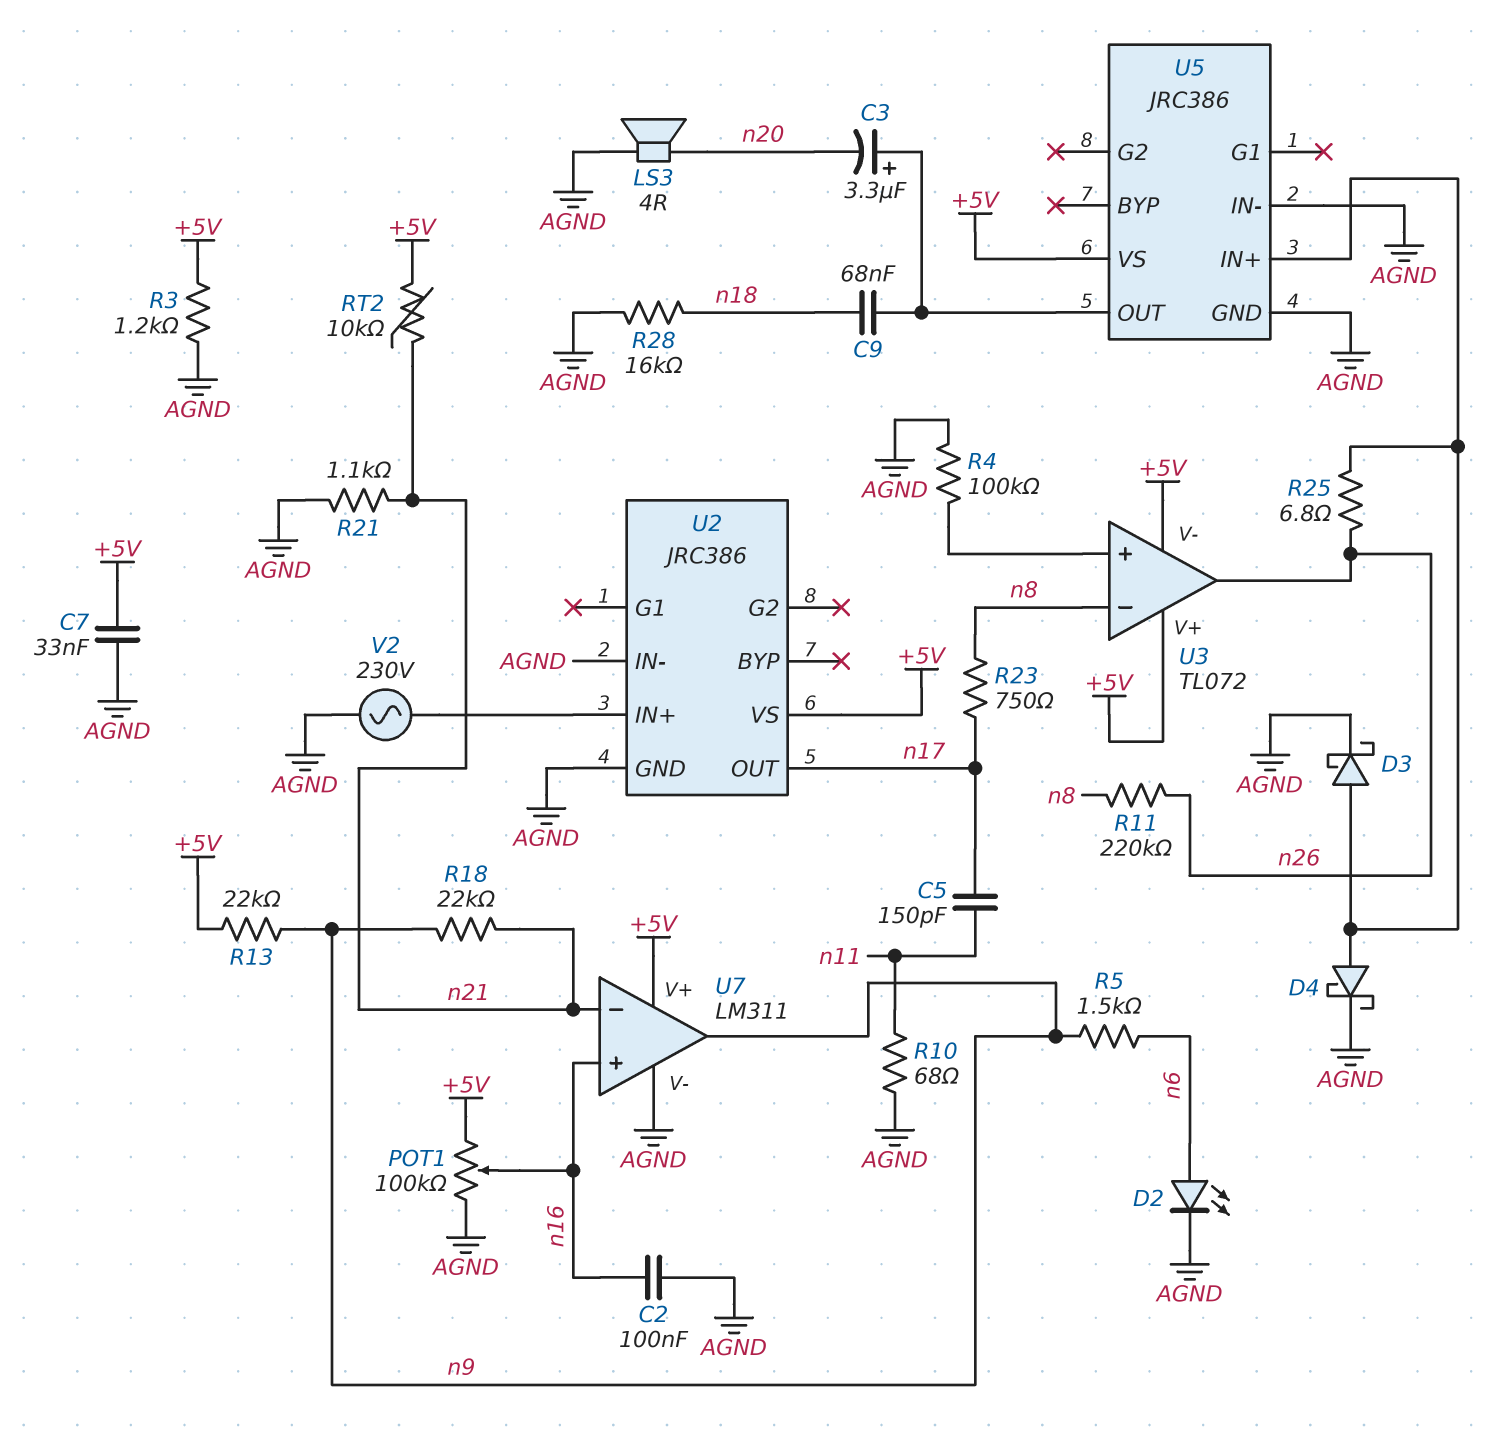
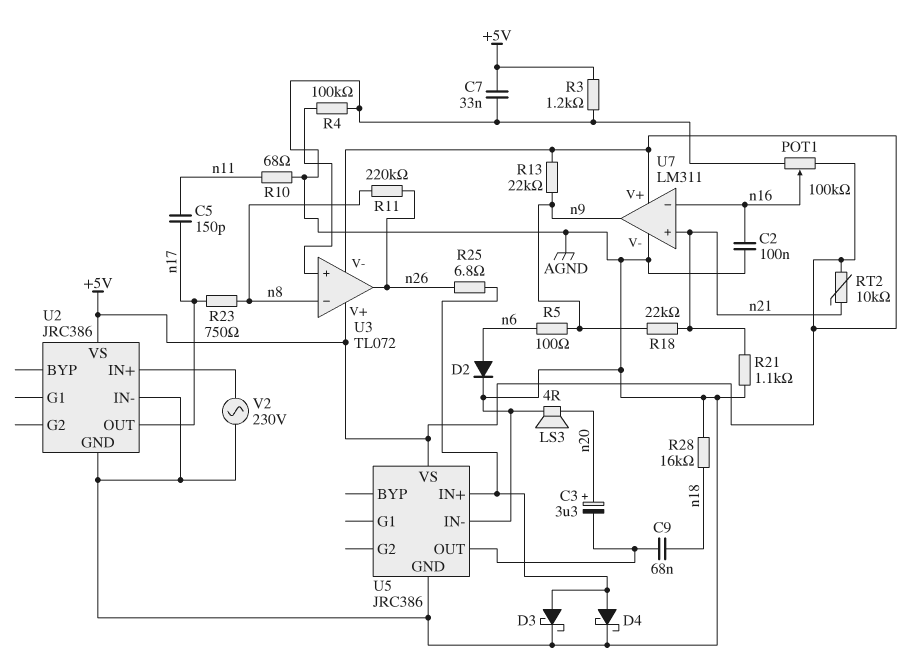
C3: 3.3uF (plus U5/OUT, minus n20) -> 3.3uF (plus n20, minus U5/OUT)
D2: LED (A n6, K AGND) -> diode (A n6, K AGND)
R5: 1.5k (n6, n9) -> 100 (n6, n9)
U7 pin in+: n16 -> n21
U7 pin in-: n21 -> n16

